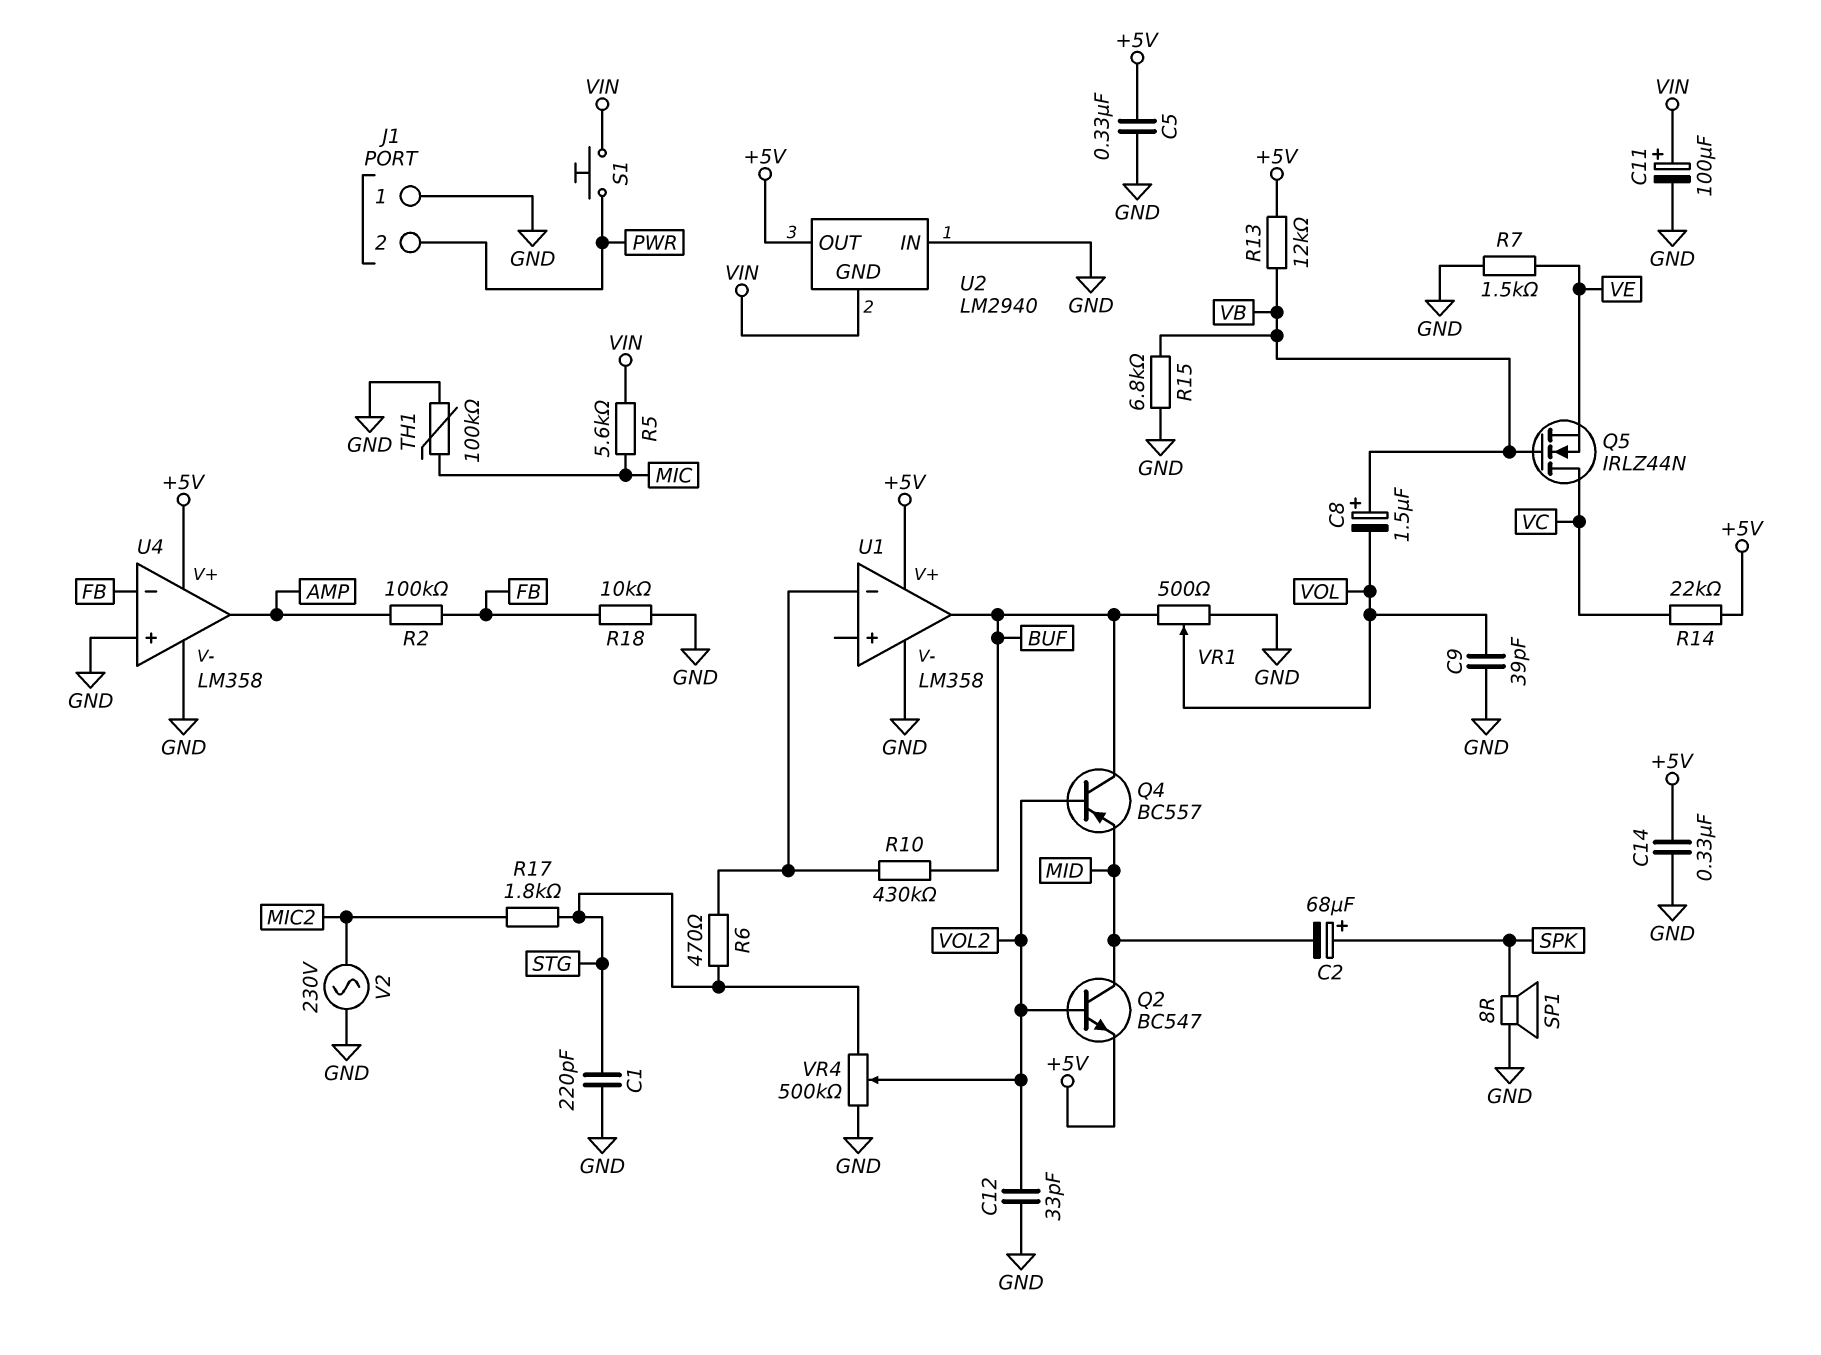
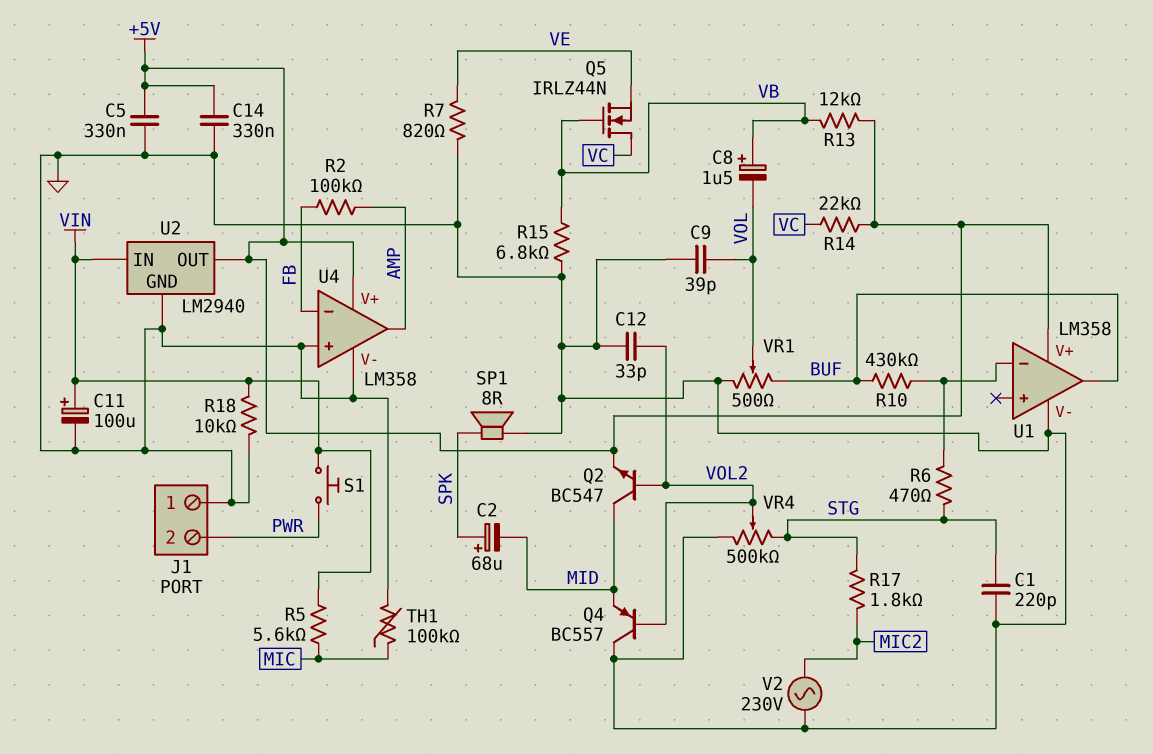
Q4: PNP BC557 (B VOL2, C BUF, E MID) -> PNP BC557 (B VOL2, C GND, E MID)
R7: 1.5k (GND, VE) -> 820 (GND, VE)
R18: 10k (FB, GND) -> 10k (GND, VIN)
U2 pin GND: VIN -> GND
U2 pin IN: GND -> VIN

